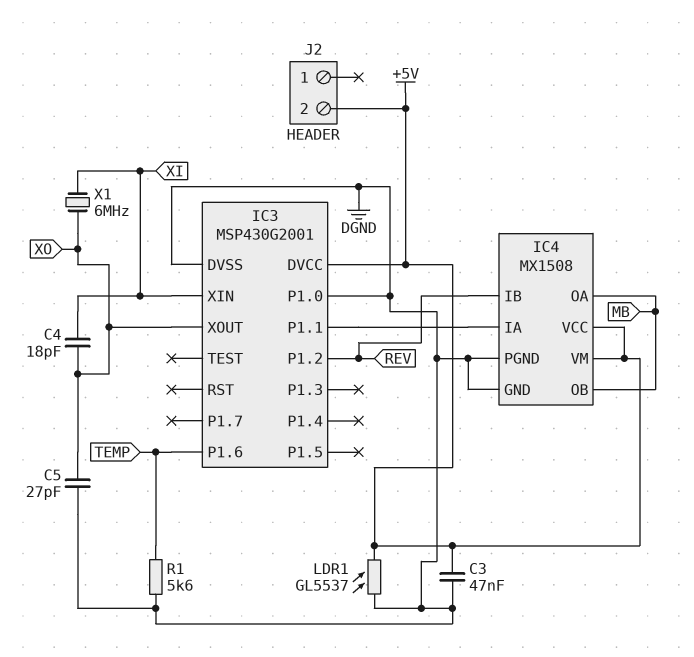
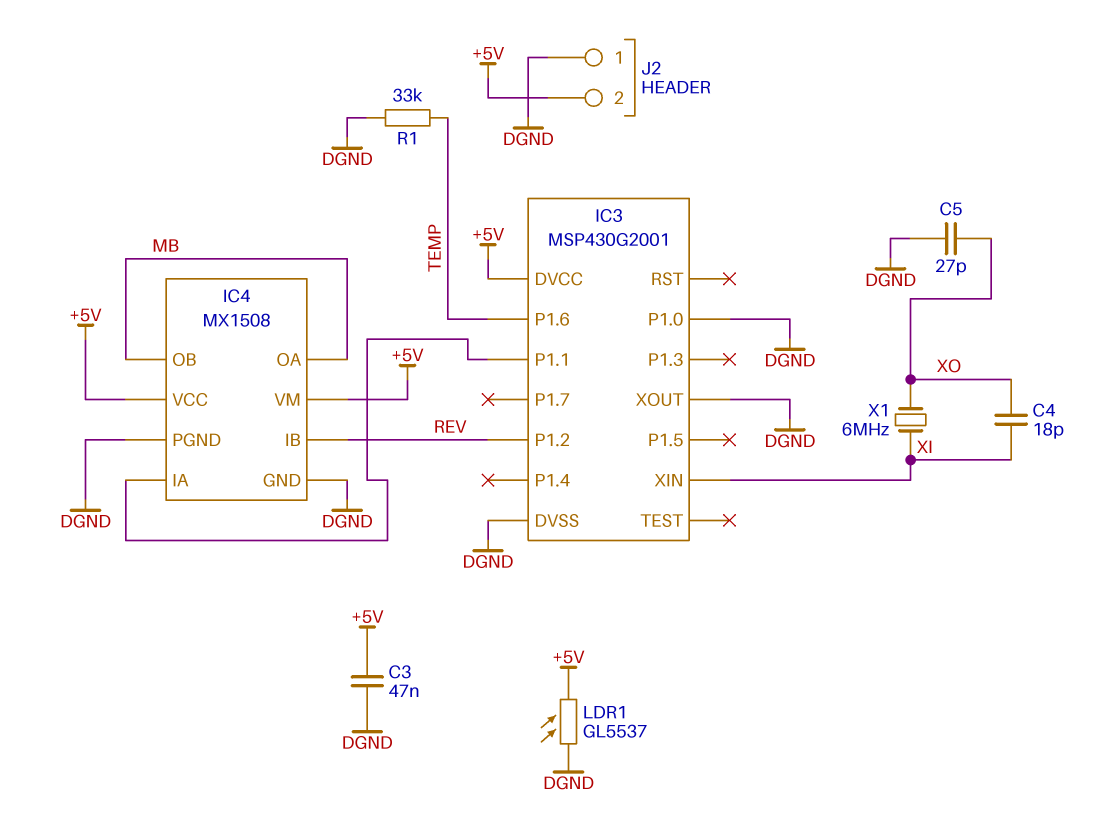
IC3 pin XOUT: XO -> DGND
J2 pin 1: none -> DGND
R1: 5.6k (DGND, TEMP) -> 33k (DGND, TEMP)

